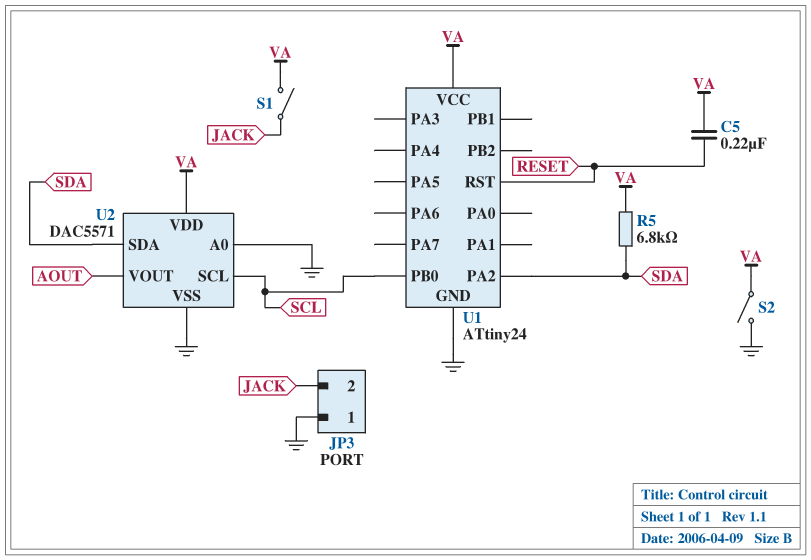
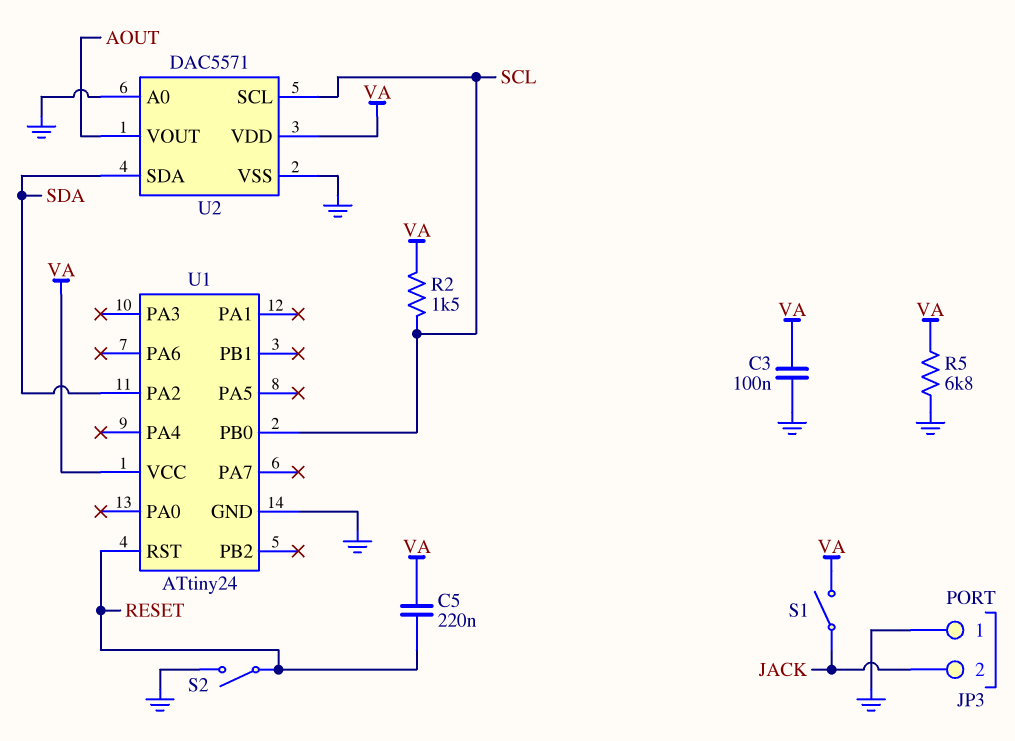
C3: none -> 100nF (GND, VA)
R2: none -> 1.5k (SCL, VA)
R5: 6.8k (SDA, VA) -> 6.8k (GND, VA)
S2: switch (GND, VA) -> switch (GND, RESET)

